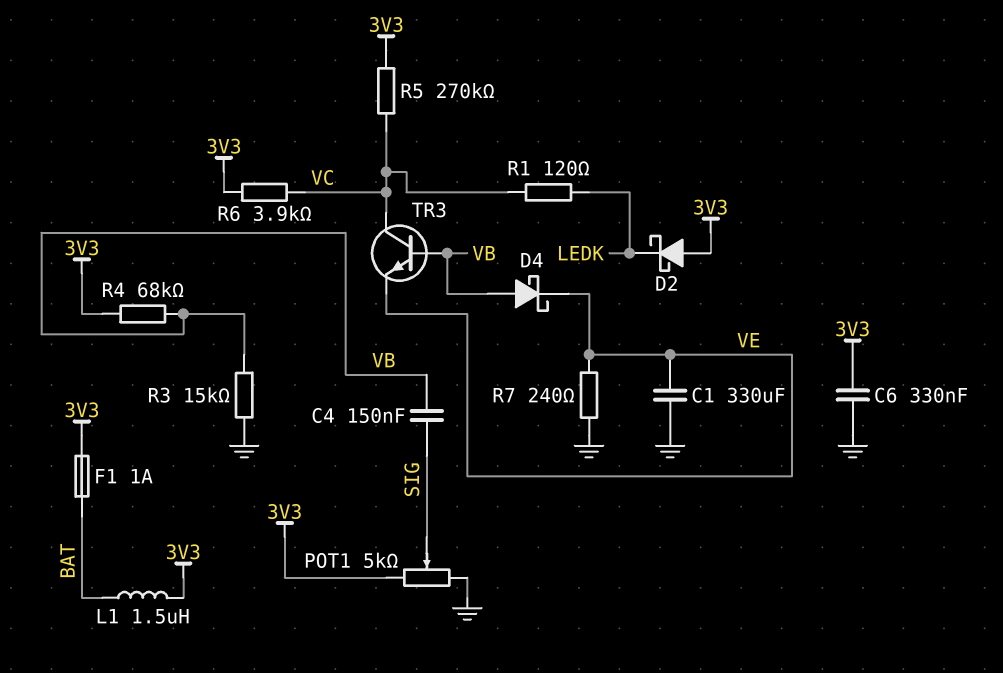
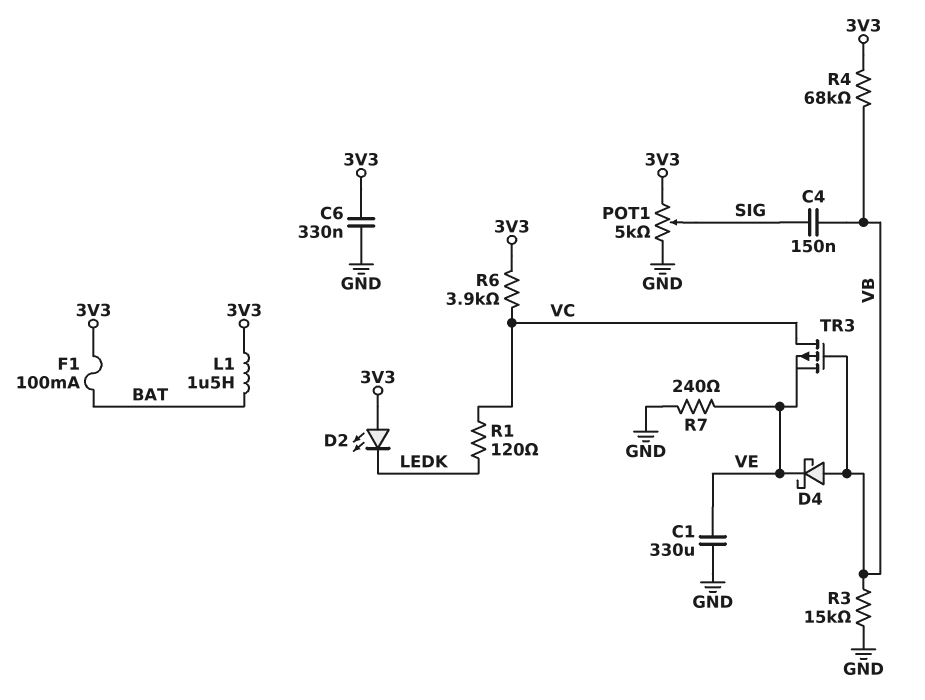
D2: schottky (A 3V3, K LEDK) -> LED (A 3V3, K LEDK)
F1: 1A (3V3, BAT) -> 100mA (3V3, BAT)
R5: 270k (3V3, VC) -> none
TR3: NPN (B VB, C VC, E VE) -> PMOS (G VB, D VC, S VE)

